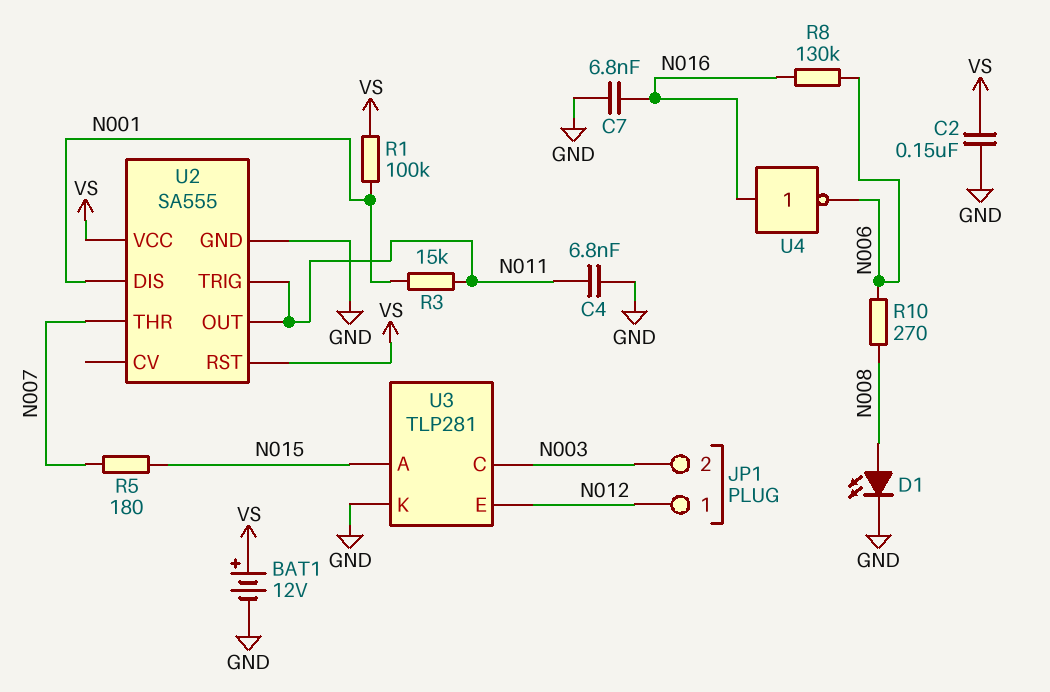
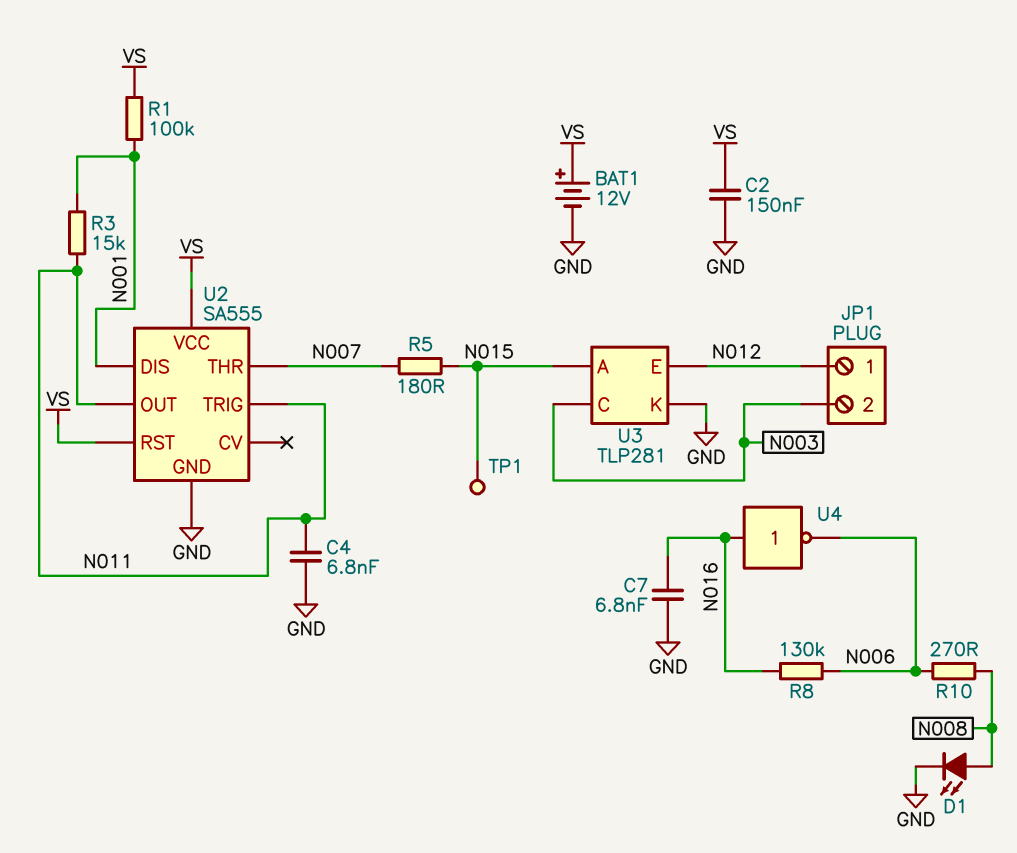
TP1: none -> test point (N015)

